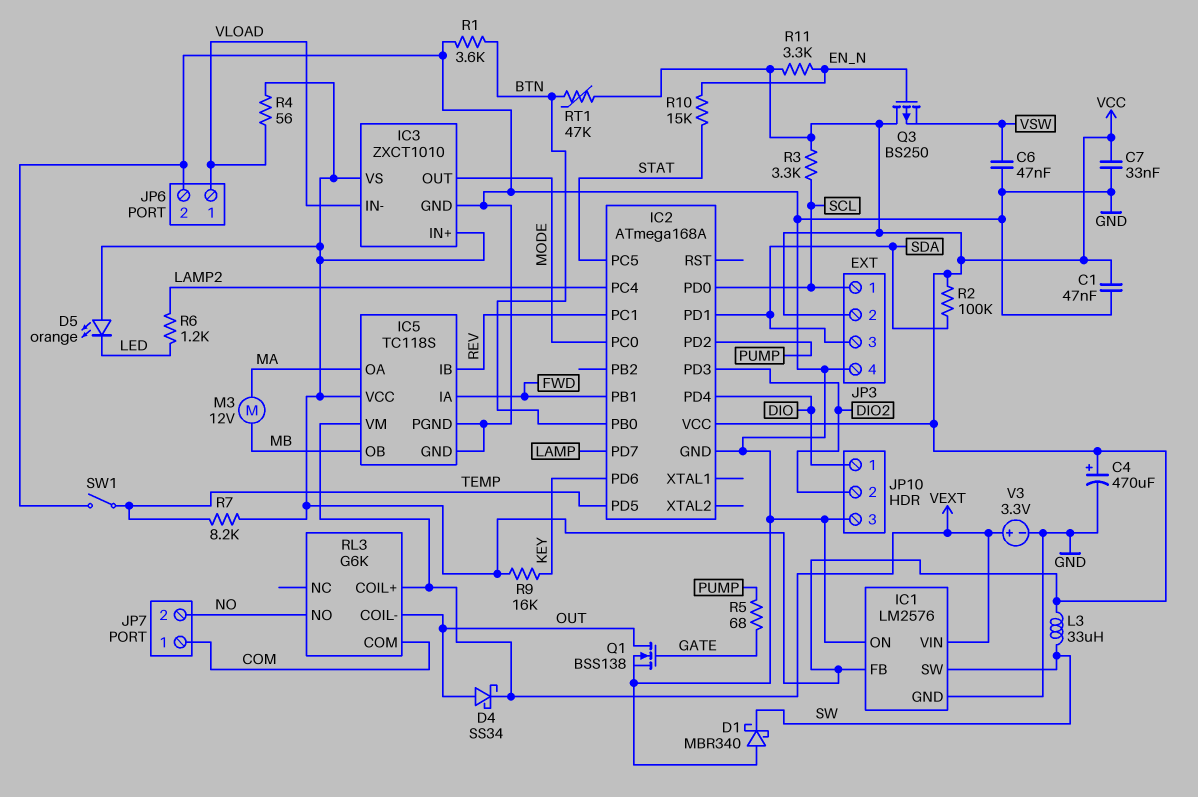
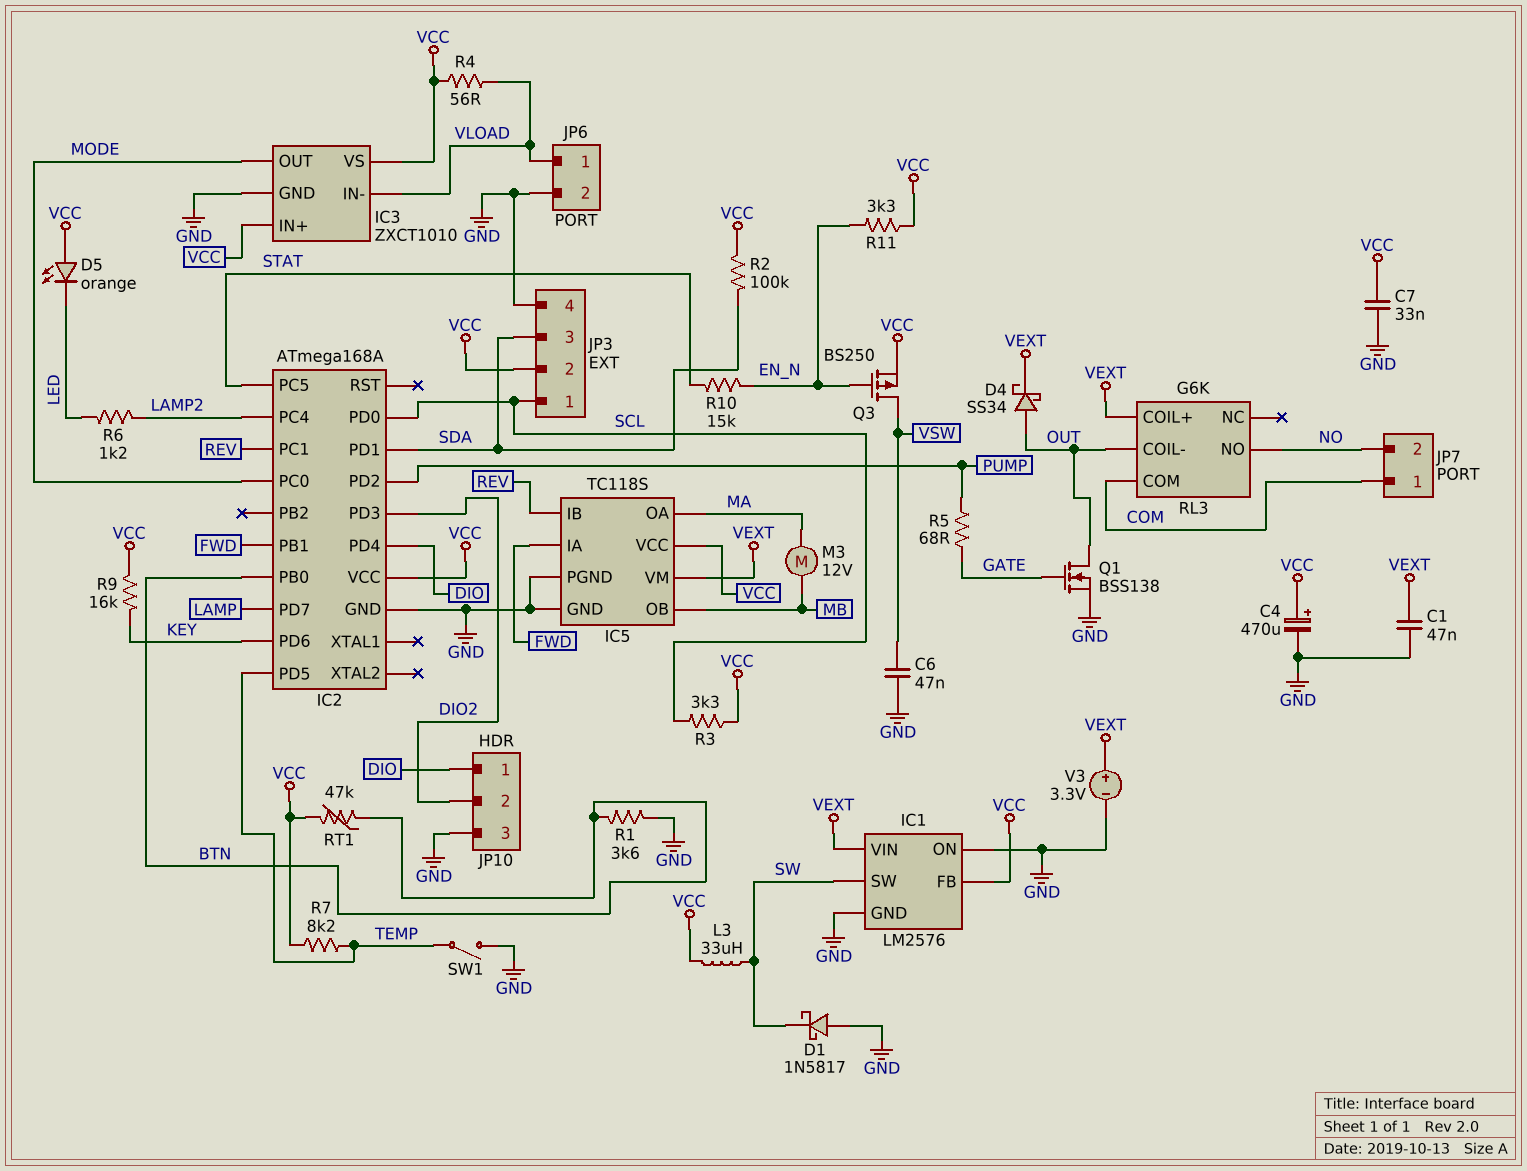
C1: 47nF (GND, VCC) -> 47nF (GND, VEXT)
D1: schottky MBR340 (A GND, K SW) -> schottky 1N5817 (A GND, K SW)
Q3: PMOS BS250 (G EN_N, D VCC, S VSW) -> PMOS BS250 (G EN_N, D VSW, S VCC)

